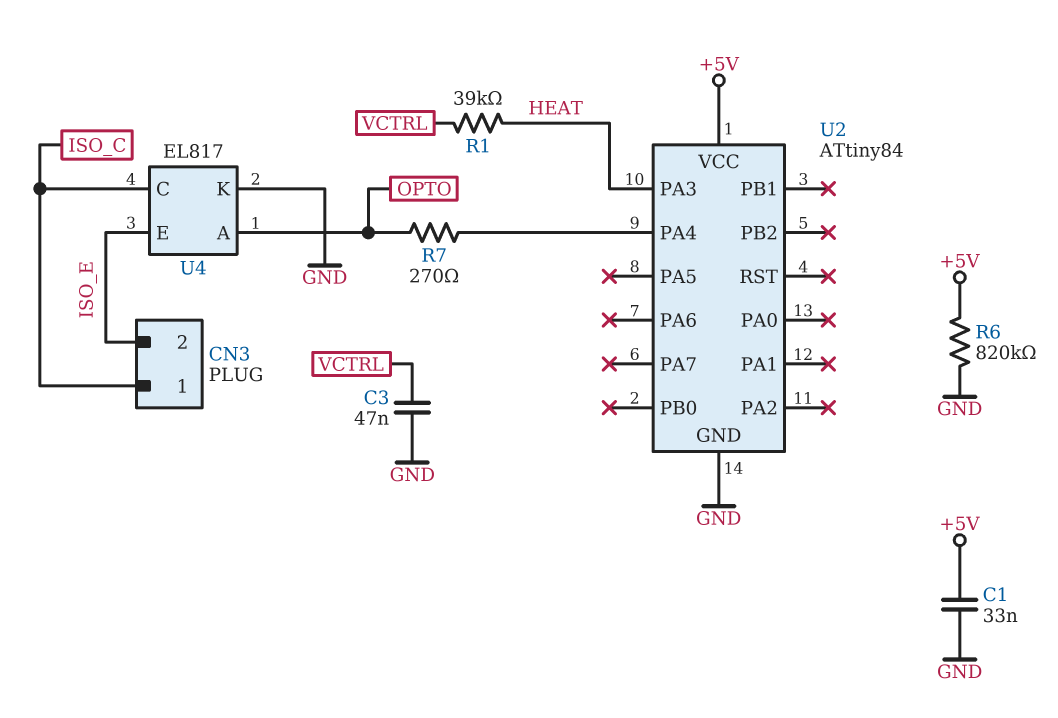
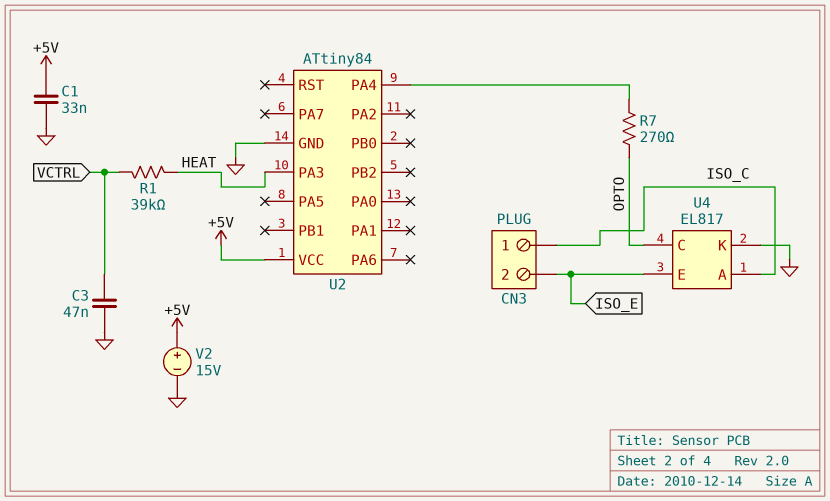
R6: 820k (+5V, GND) -> none
U4 pin A: OPTO -> ISO_C
U4 pin C: ISO_C -> OPTO
V2: none -> 15V (plus +5V, minus GND)

